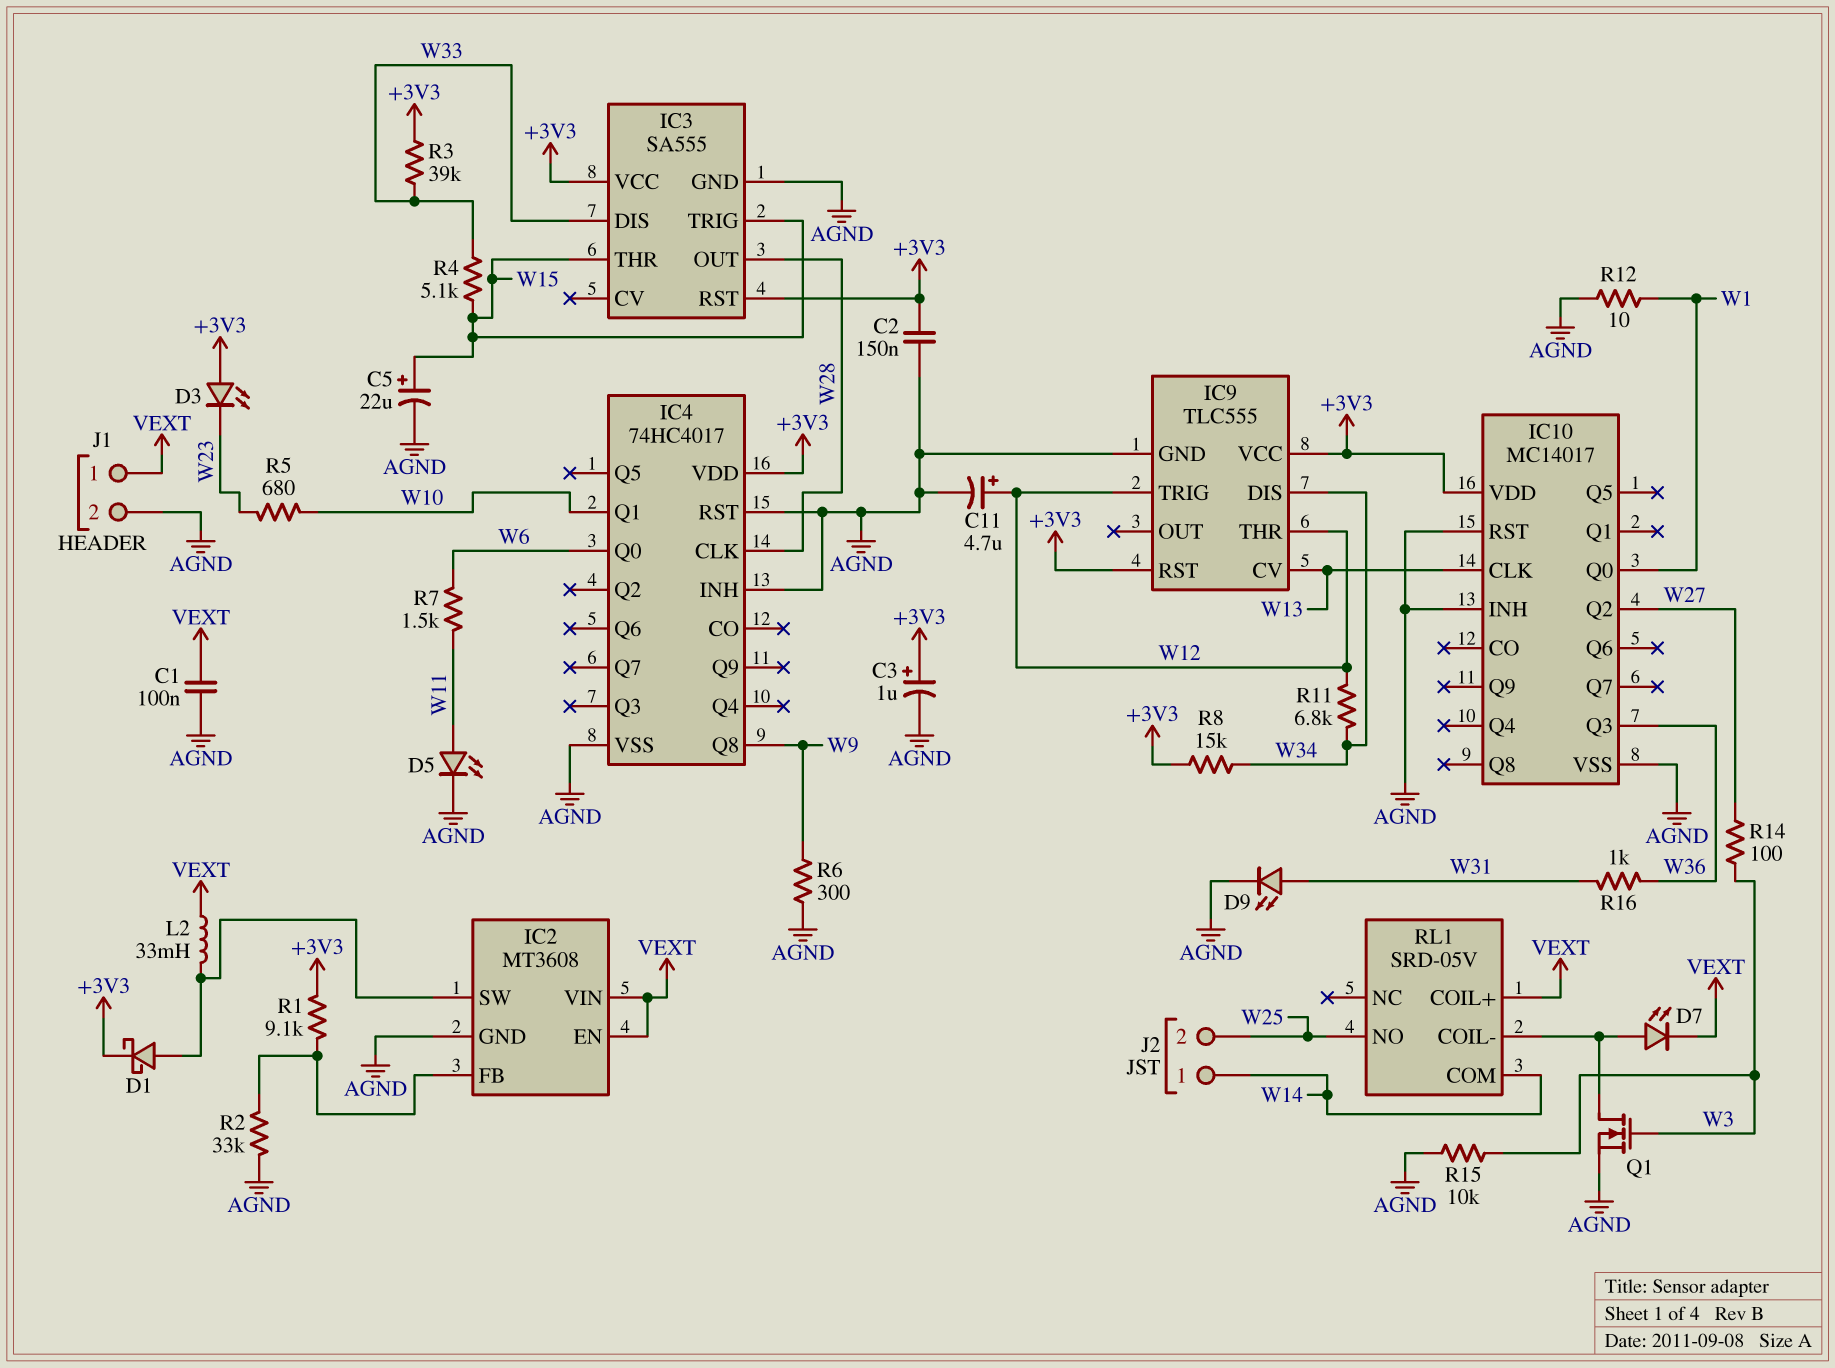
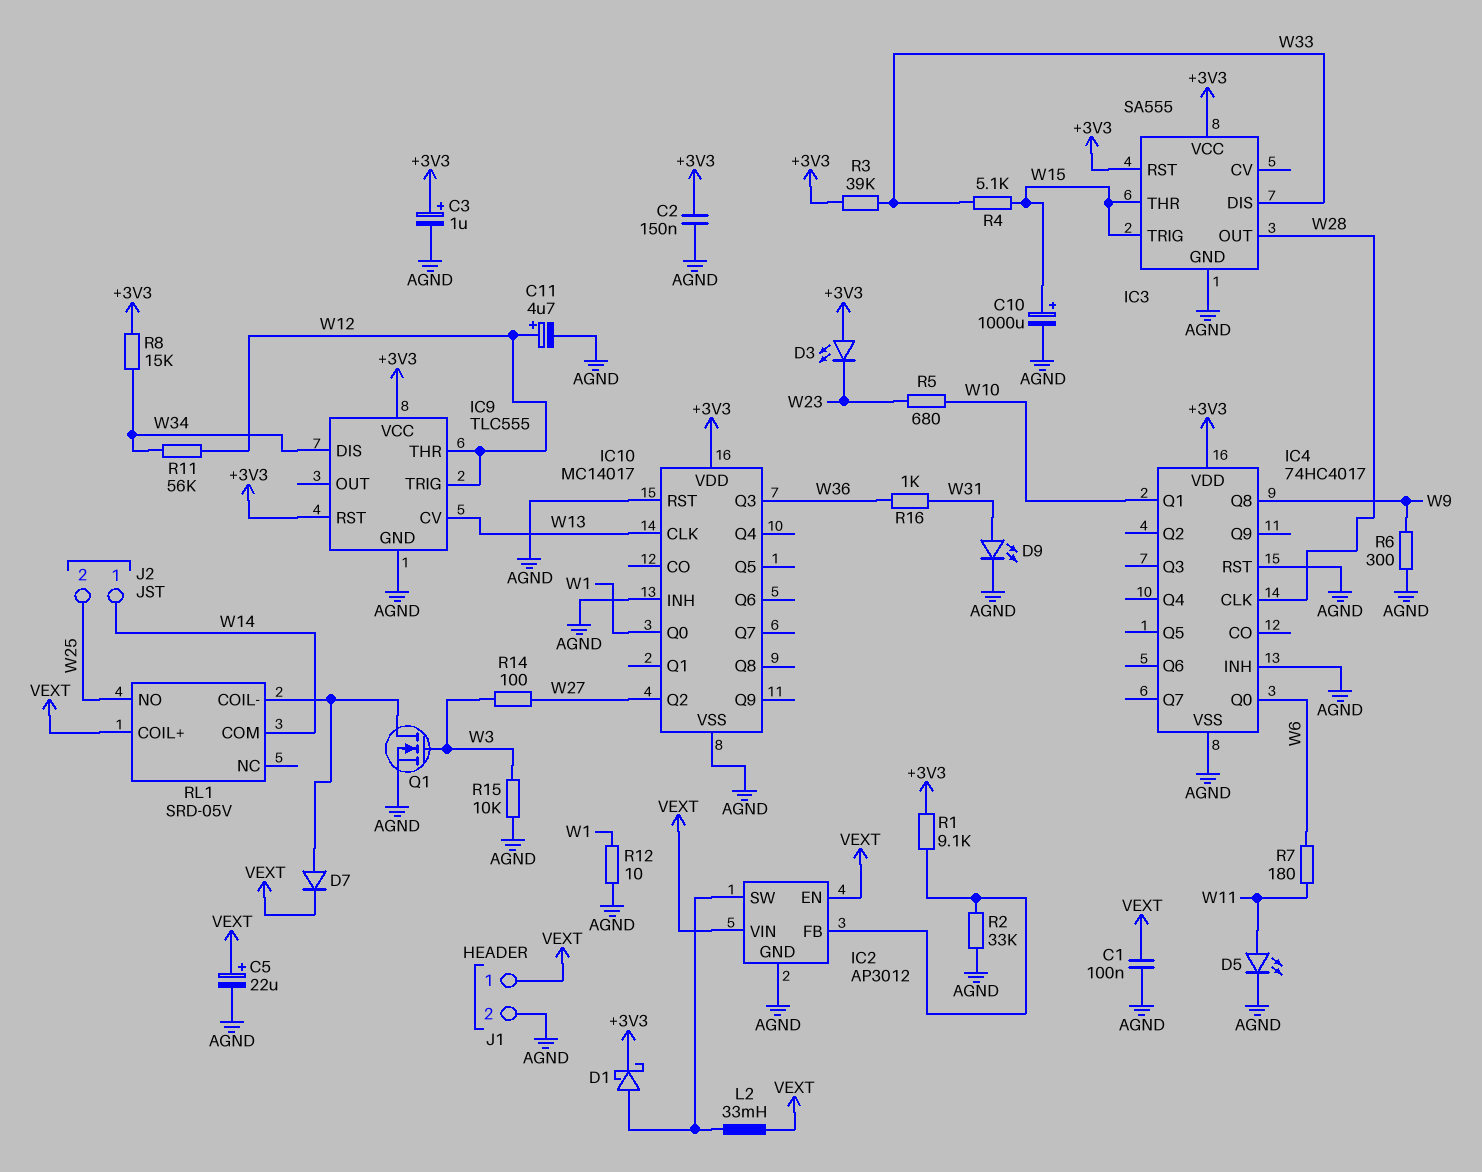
C5: 22uF (plus W15, minus AGND) -> 22uF (plus VEXT, minus AGND)
C10: none -> 1000uF (plus W15, minus AGND)
D7: LED (A RL1/COIL-, K VEXT) -> diode (A RL1/COIL-, K VEXT)
IC2: MT3608 -> AP3012
R7: 1.5k (W6, W11) -> 180 (W6, W11)
R11: 6.8k (W12, W34) -> 56k (W12, W34)

